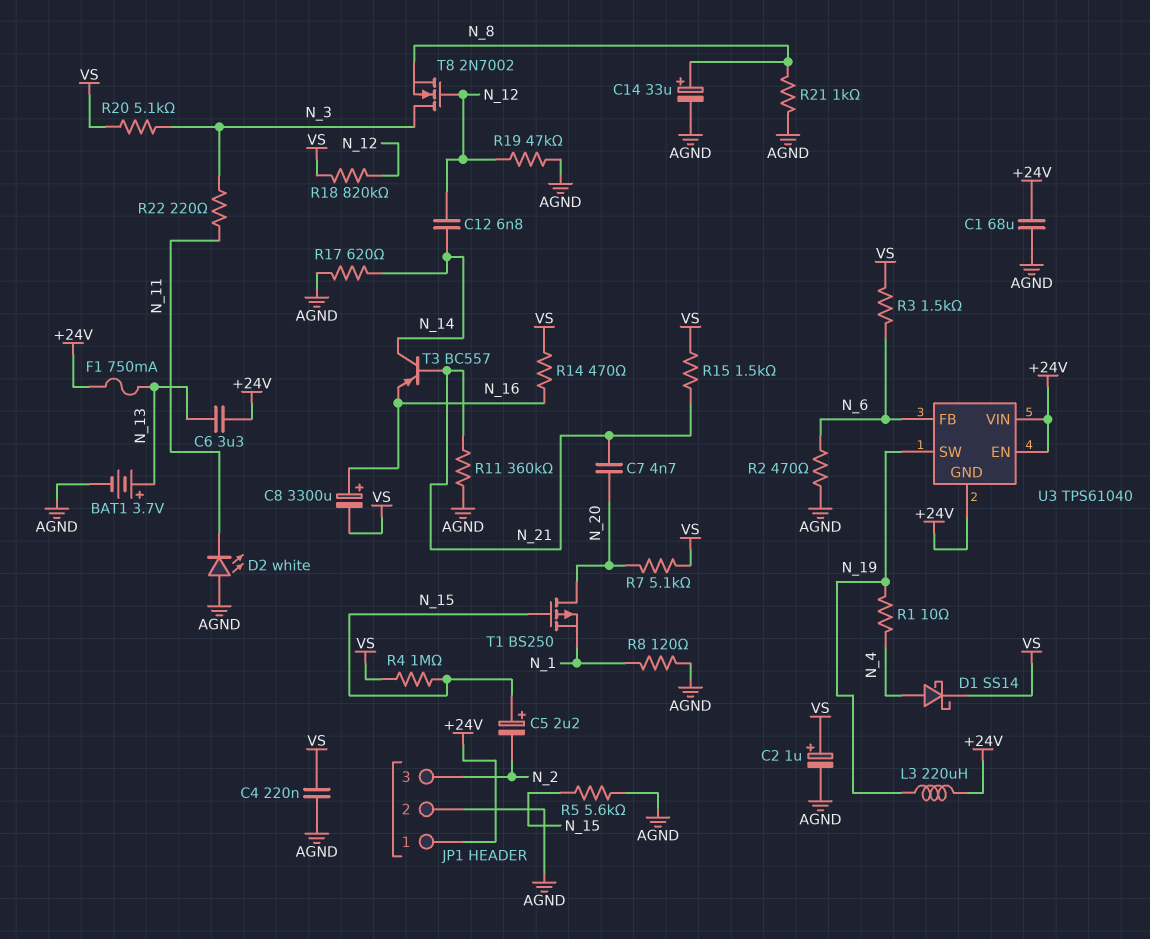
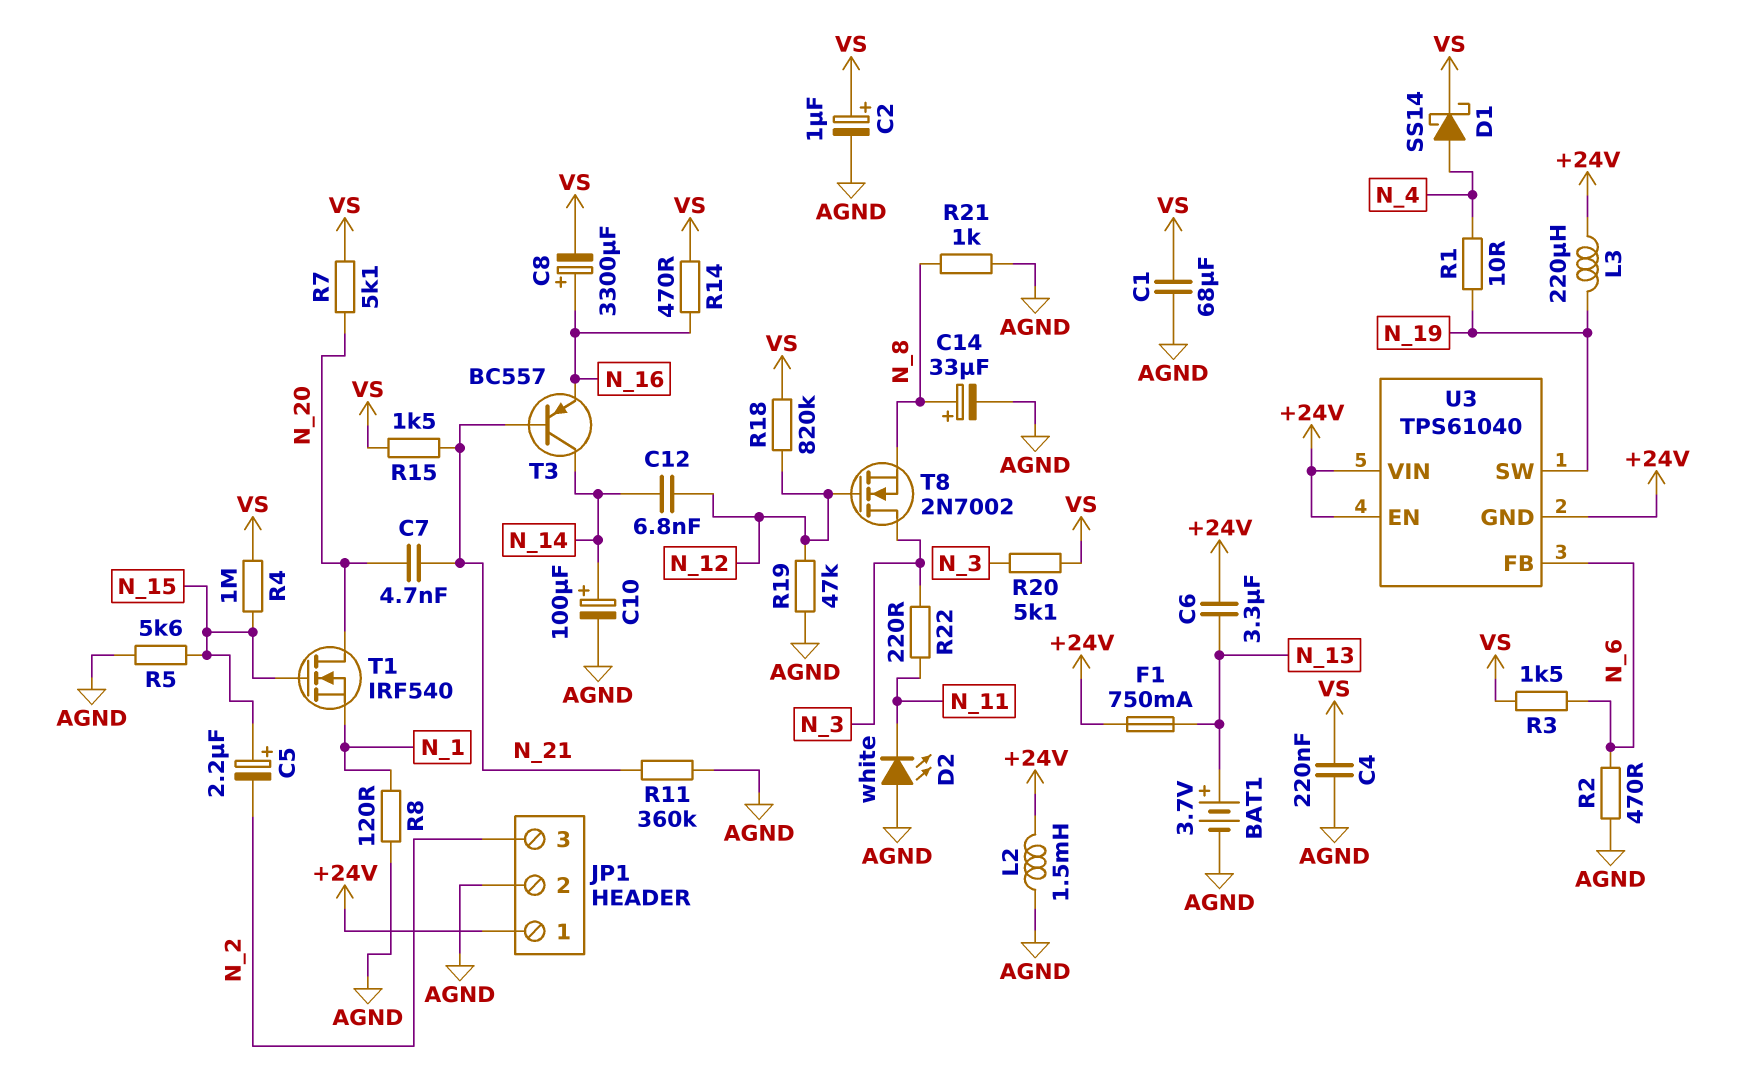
C1: 68uF (+24V, AGND) -> 68uF (AGND, VS)
C10: none -> 100uF (plus N_14, minus AGND)
L2: none -> 1.5mH (+24V, AGND)
R17: 620 (AGND, N_14) -> none
T1: PMOS BS250 (G N_15, D N_20, S N_1) -> NMOS IRF540 (G N_15, D N_20, S N_1)

